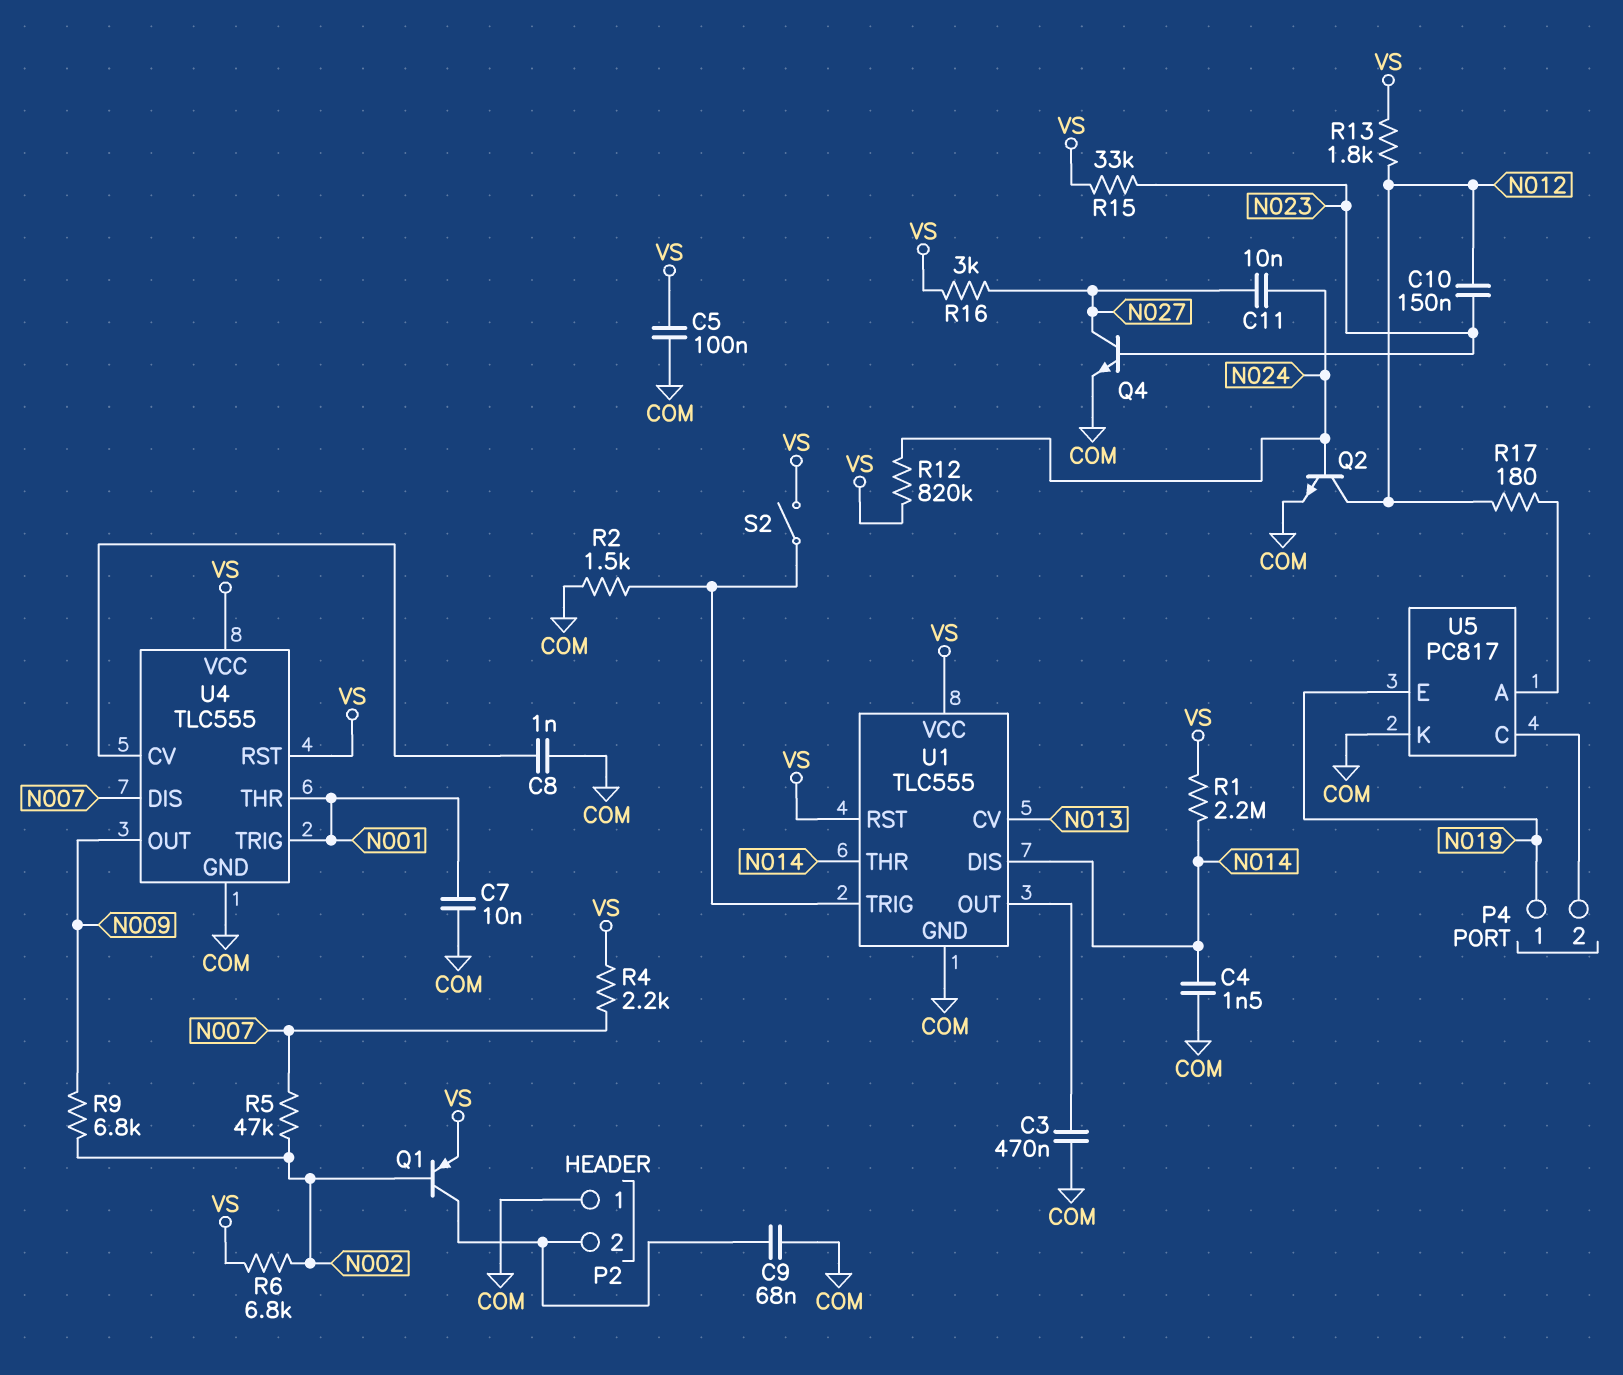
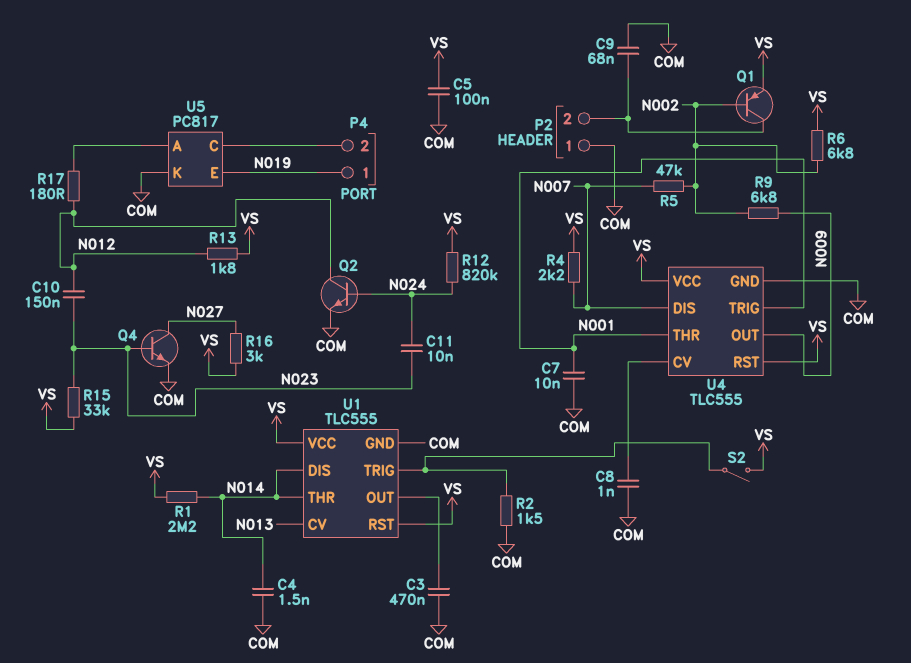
C11: 10nF (N024, N027) -> 10nF (N023, N024)

